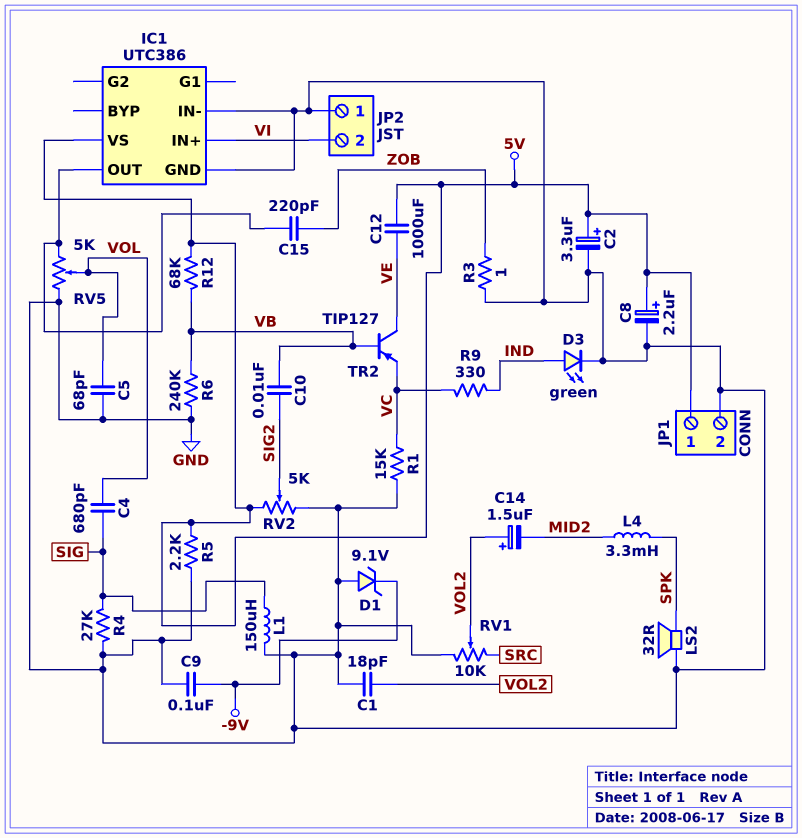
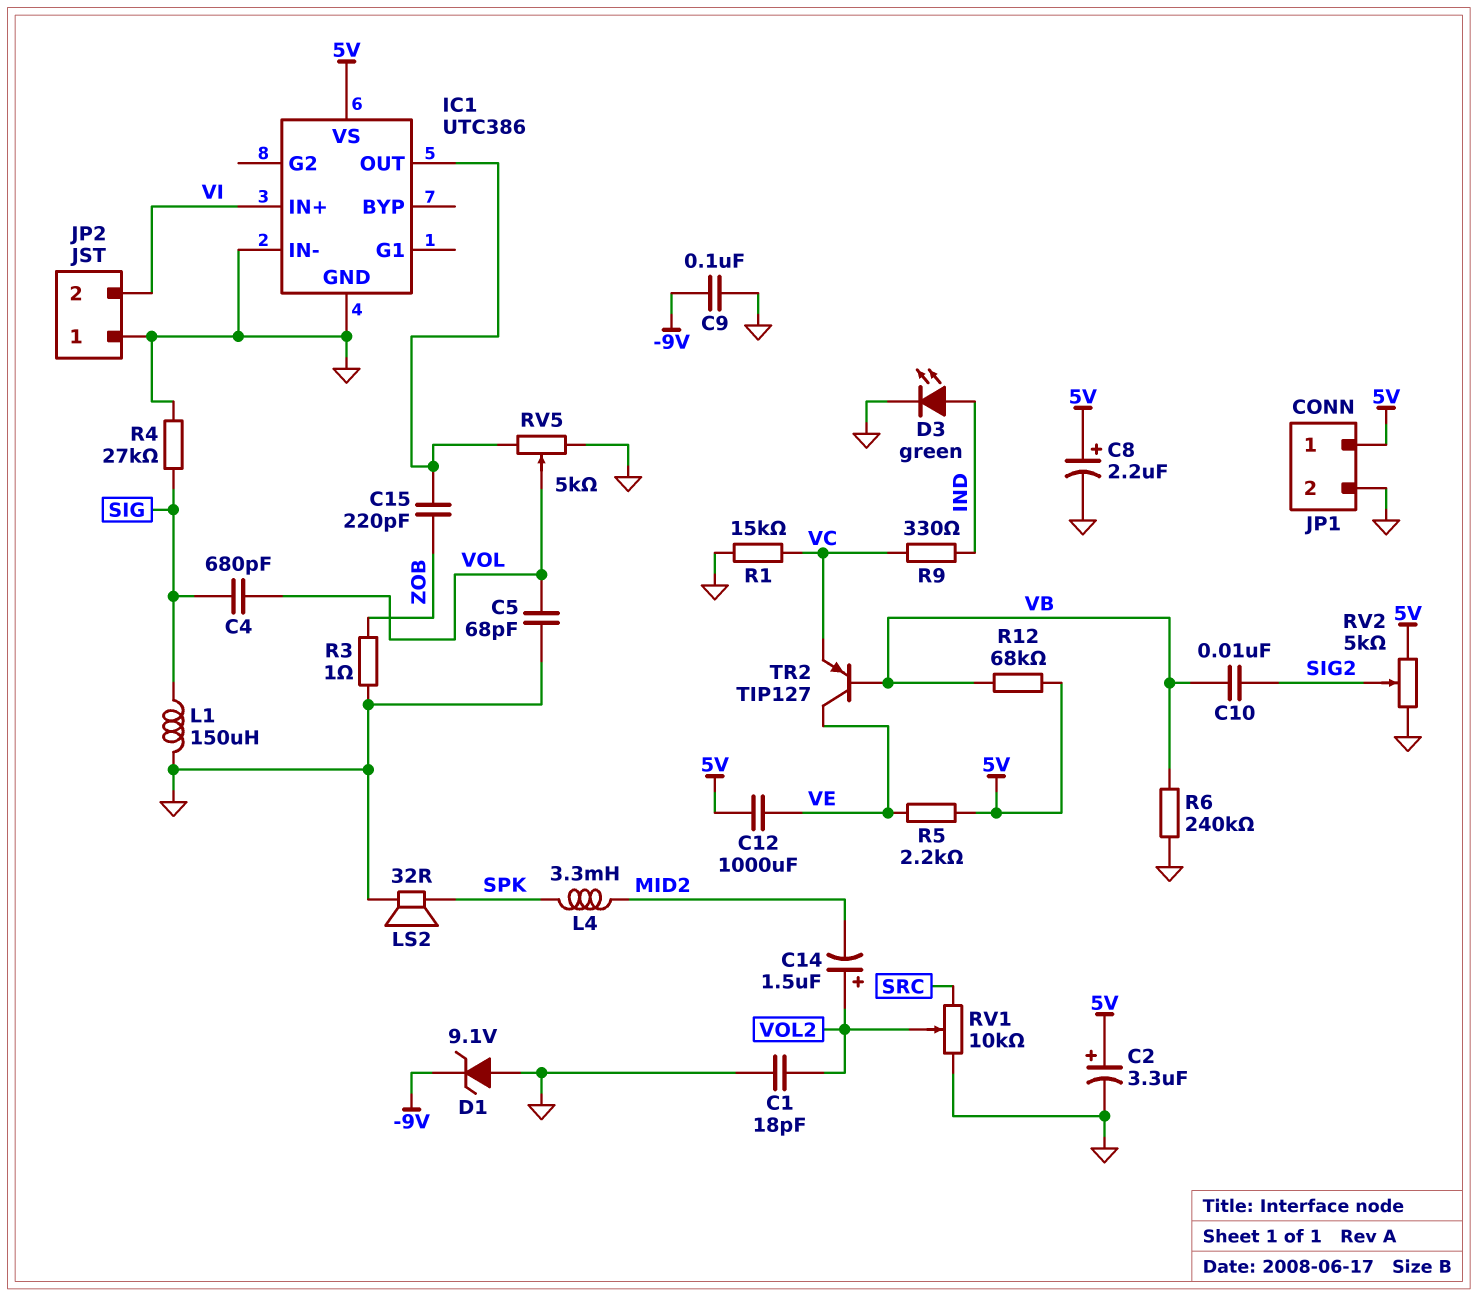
R5: 2.2k (5V, GND) -> 2.2k (5V, VE)

